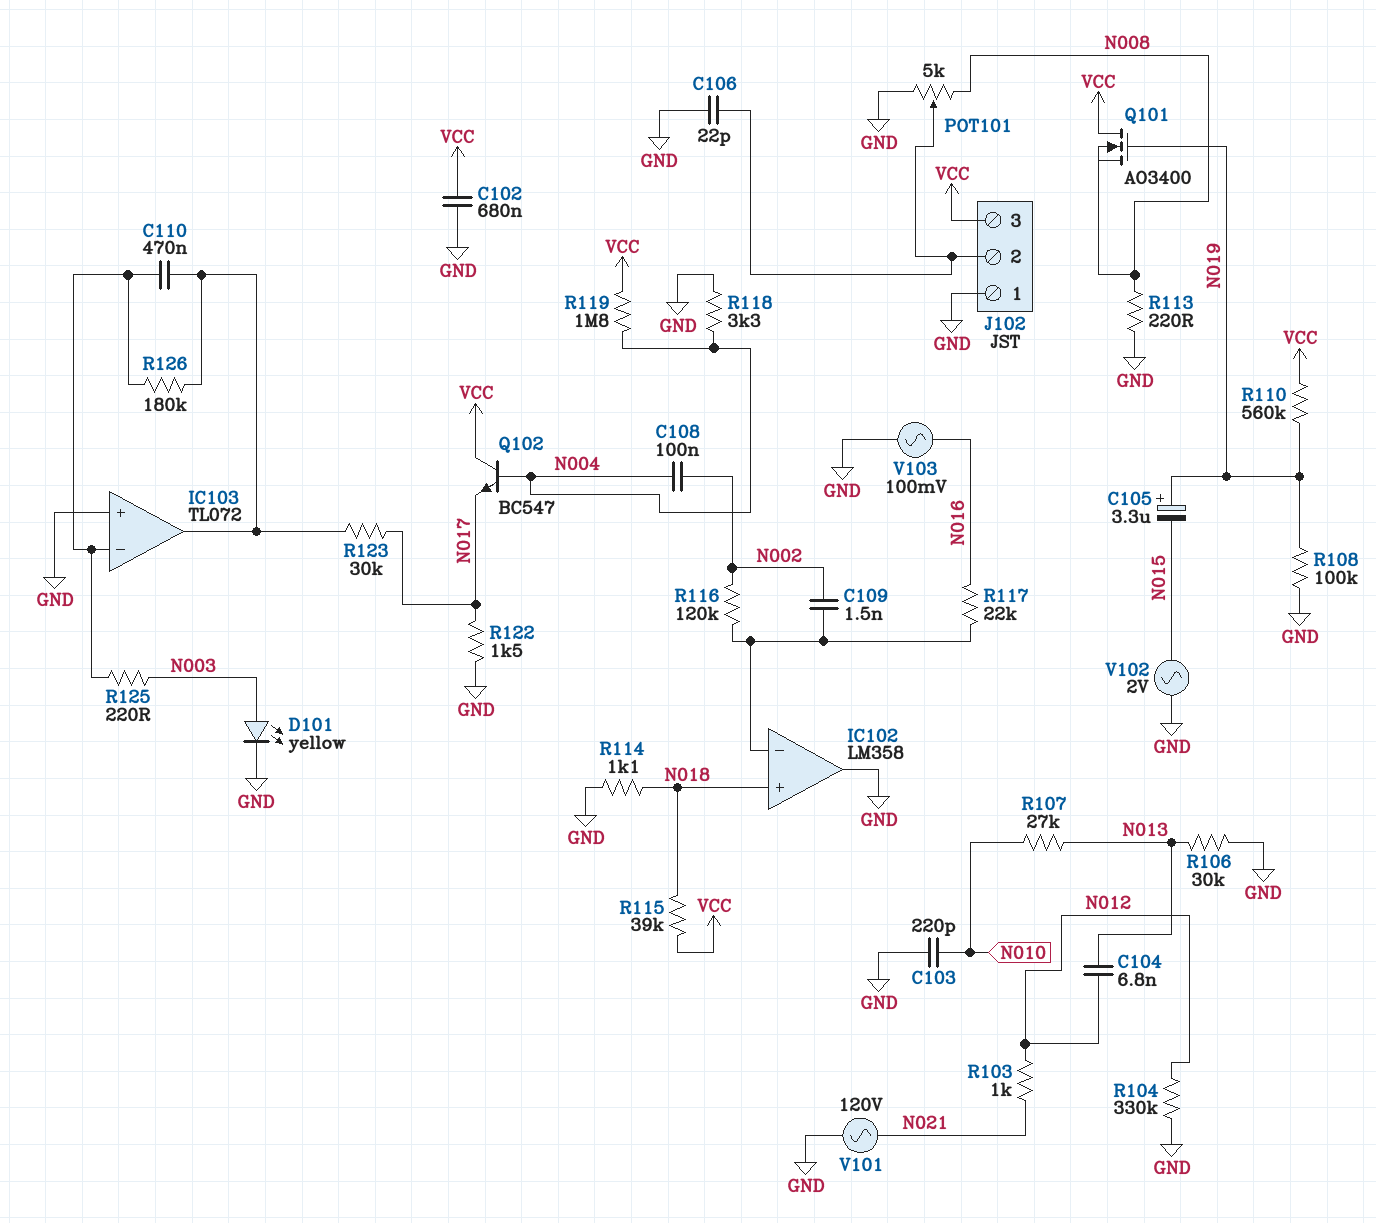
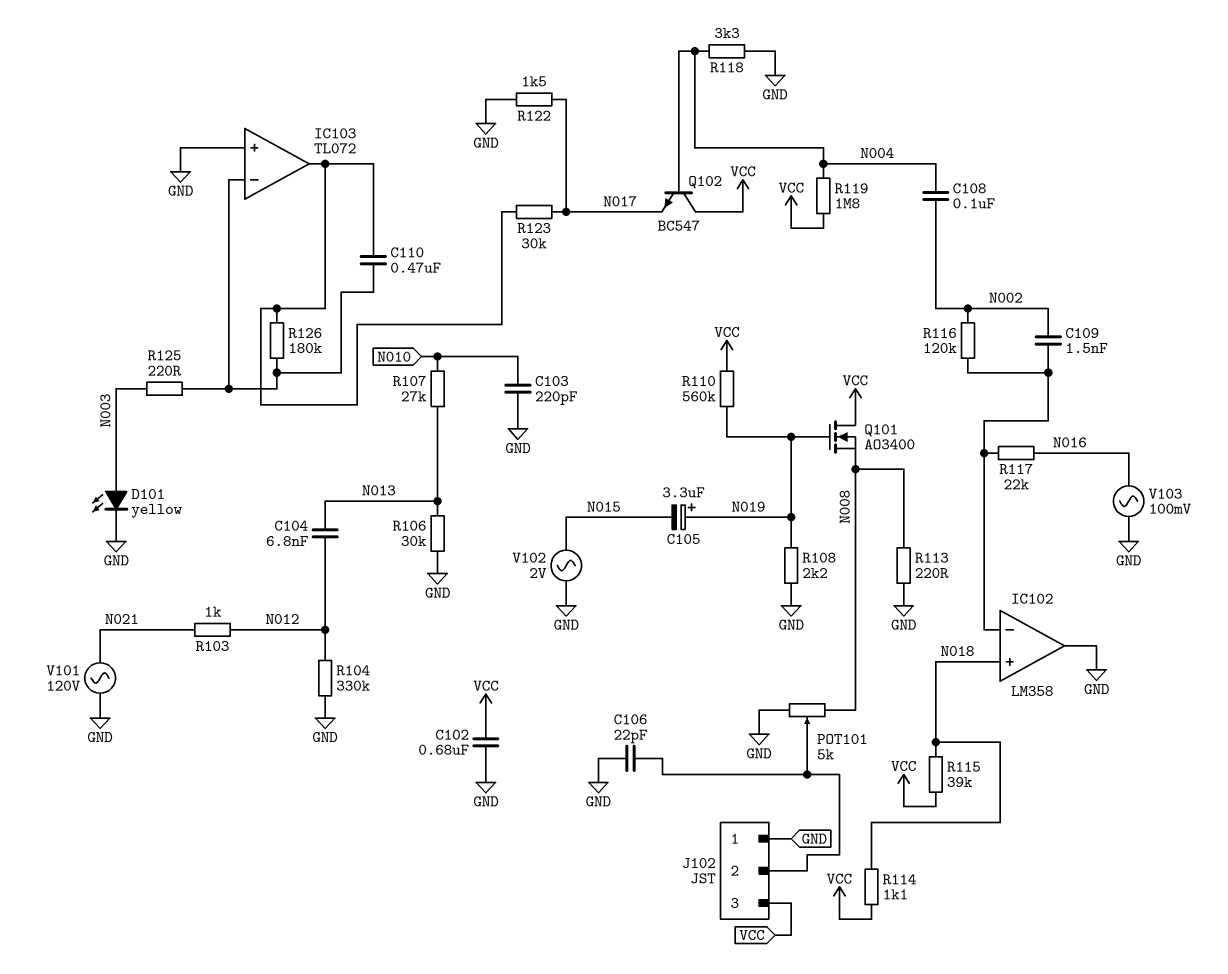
R108: 100k (GND, N019) -> 2.2k (GND, N019)
R114: 1.1k (GND, N018) -> 1.1k (N018, VCC)

